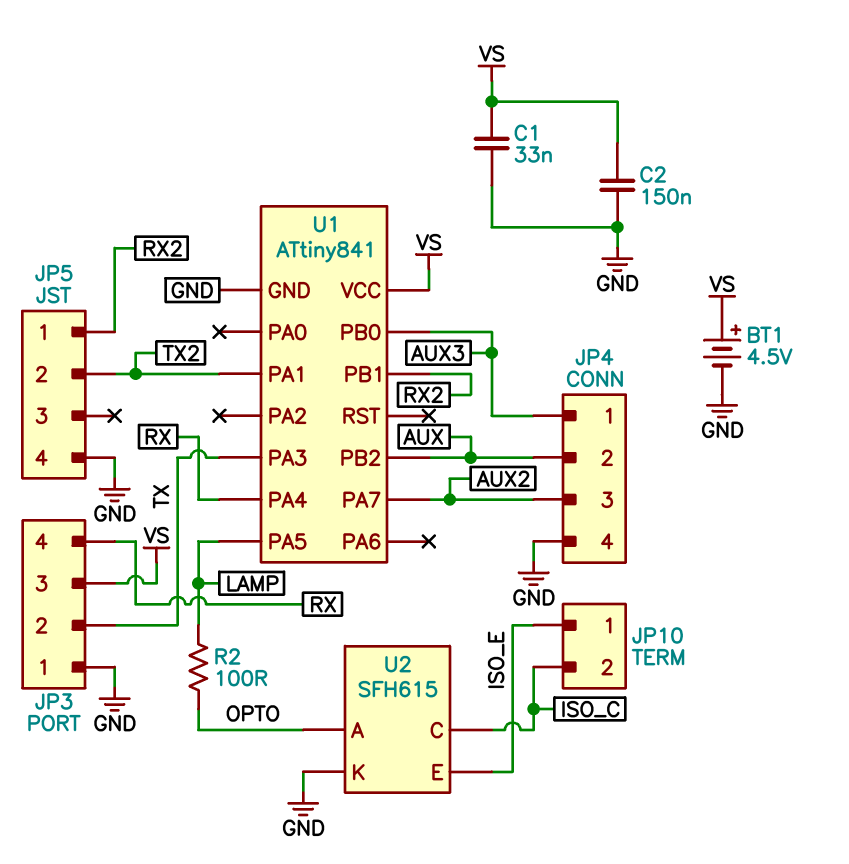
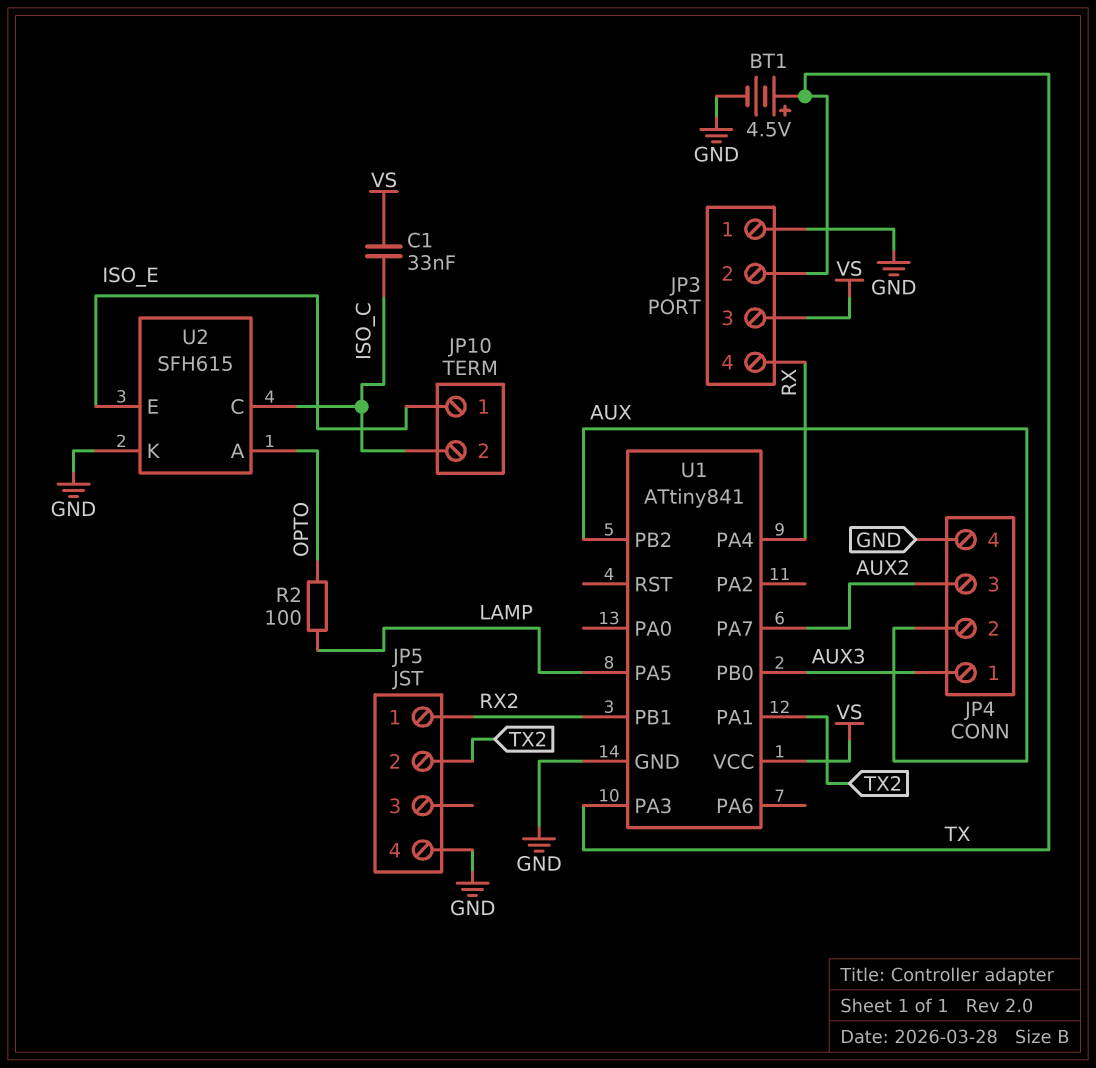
BT1: 4.5V (plus VS, minus GND) -> 4.5V (plus TX, minus GND)
C1: 33nF (GND, VS) -> 33nF (ISO_C, VS)
C2: 150nF (GND, VS) -> none

